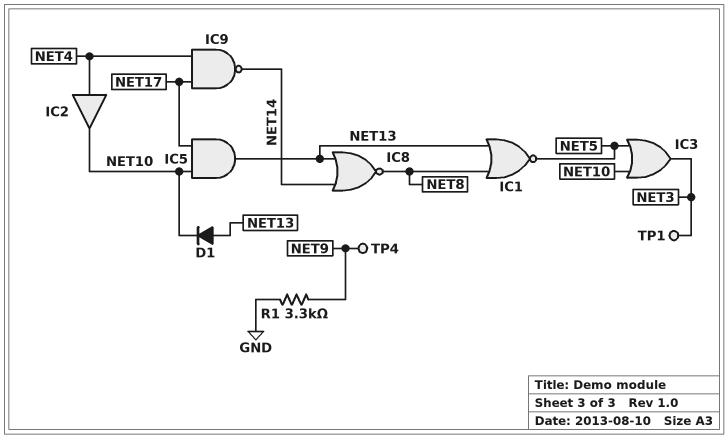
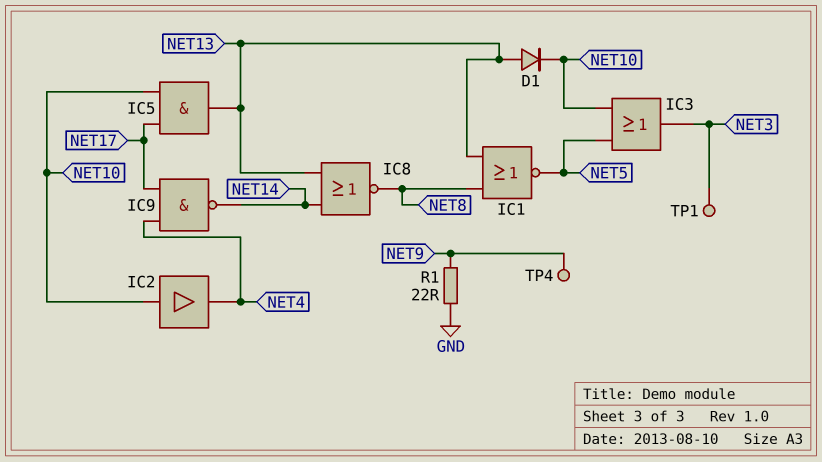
IC2: buffer (in NET4, out NET10) -> buffer (in NET10, out NET4)
R1: 3.3k (GND, NET9) -> 22 (GND, NET9)

